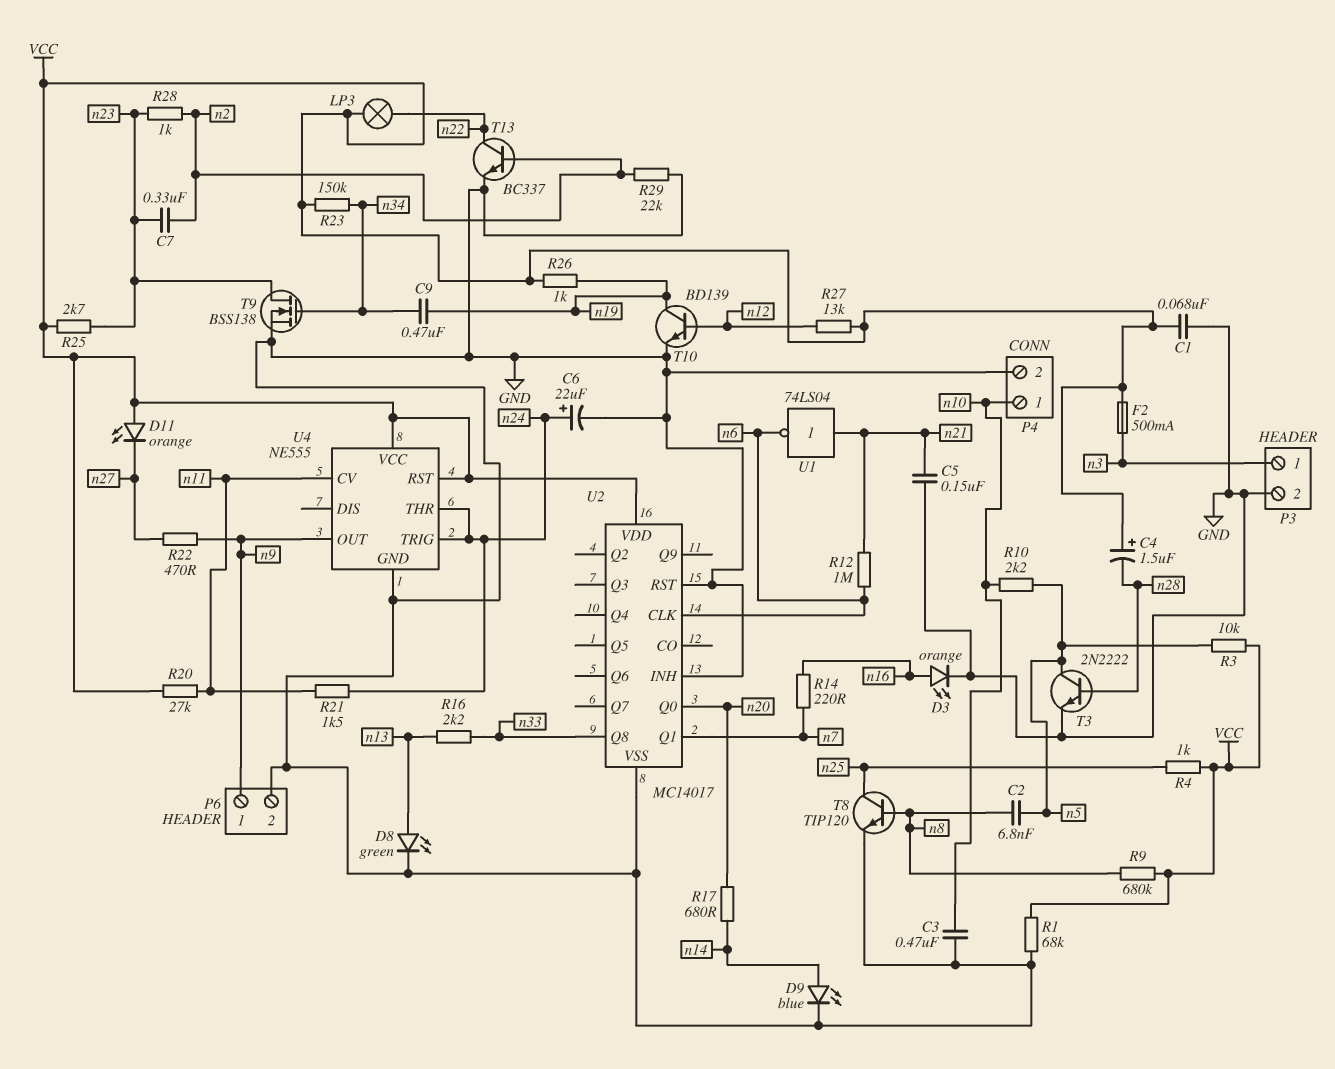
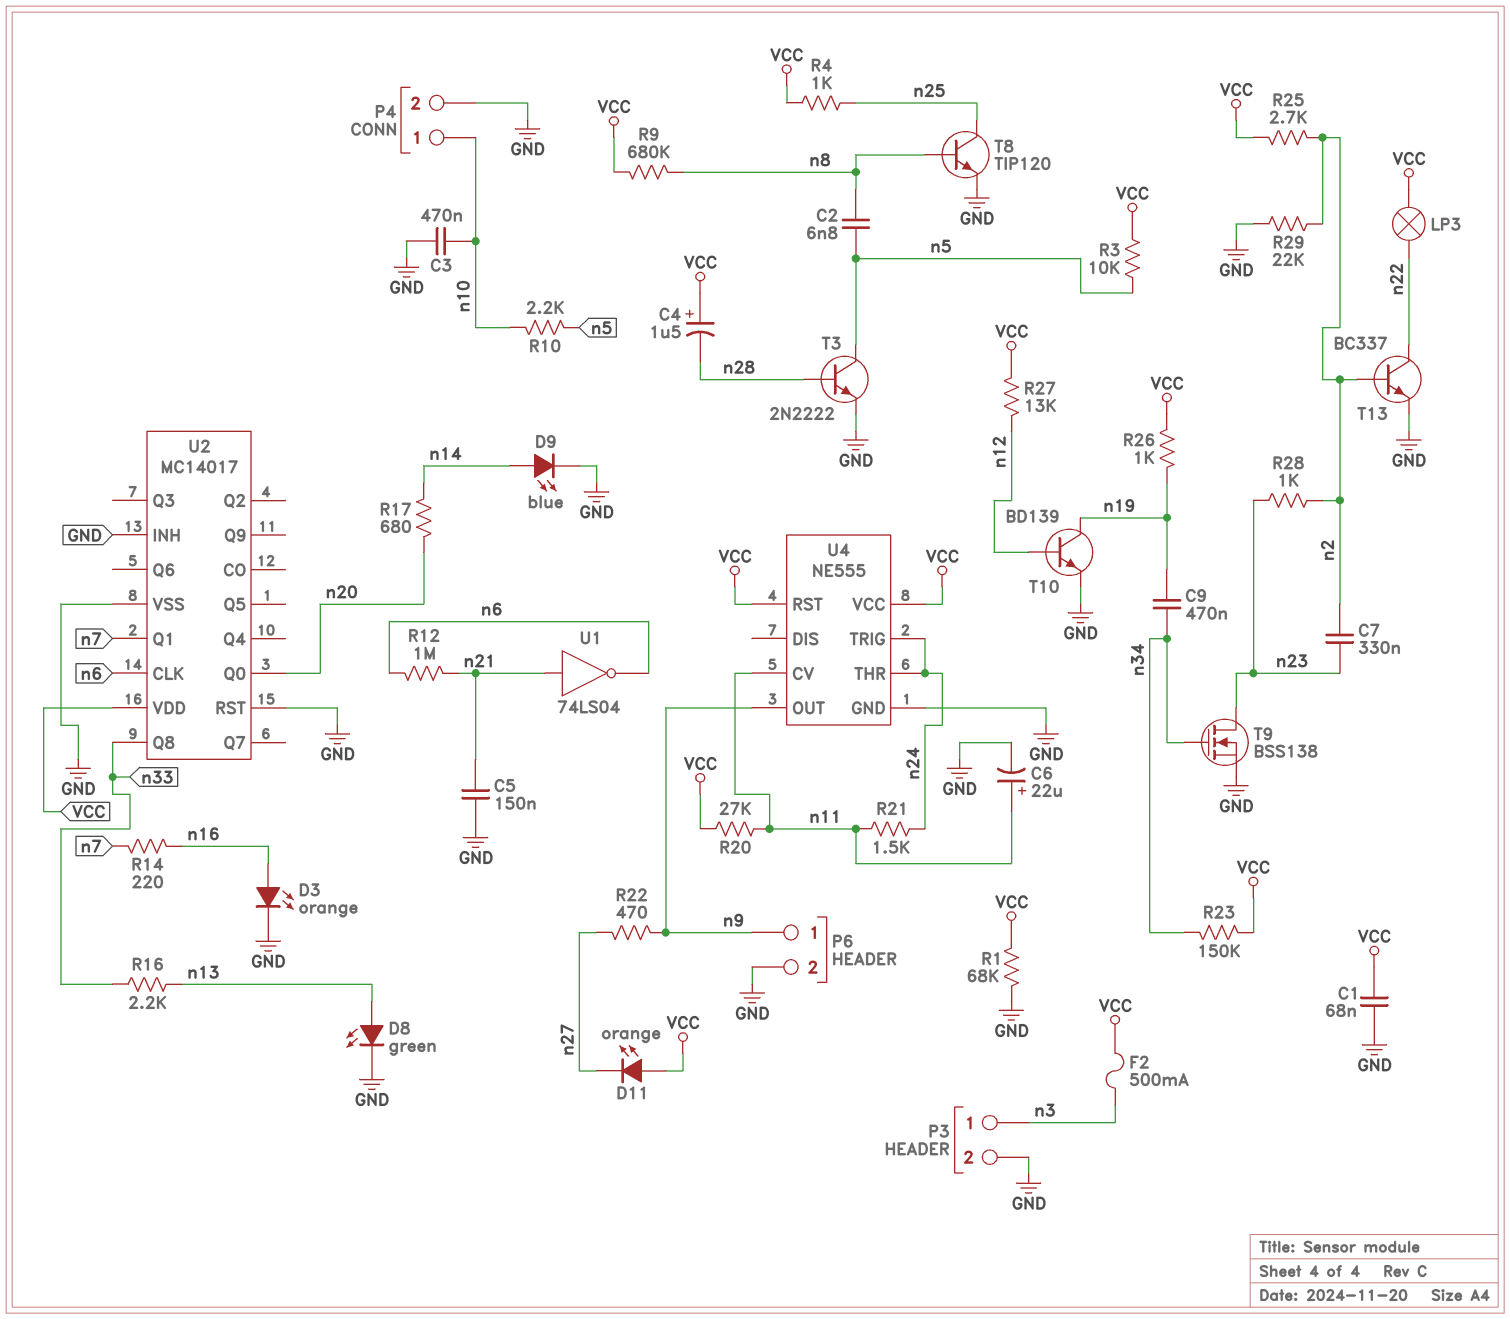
C6: 22uF (plus n24, minus GND) -> 22uF (plus n11, minus GND)
R25: 2.7k (VCC, n23) -> 2.7k (VCC, n2)

